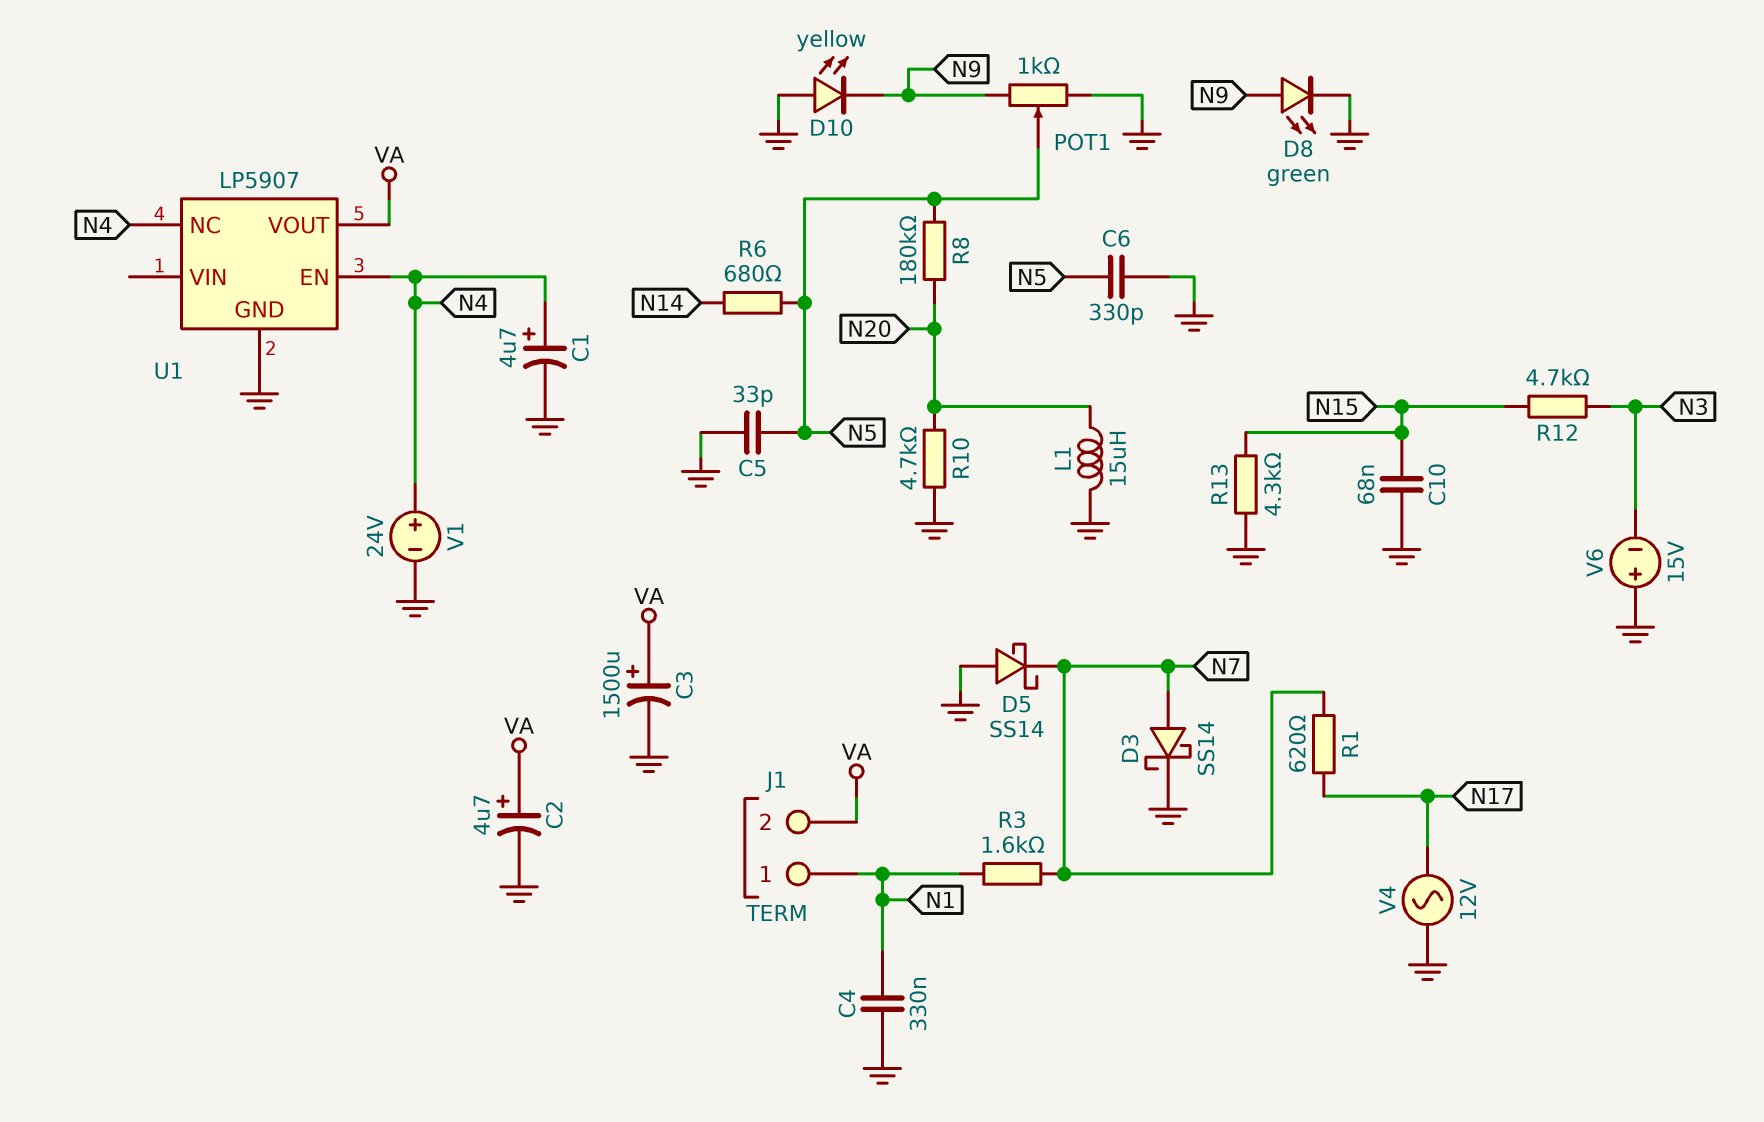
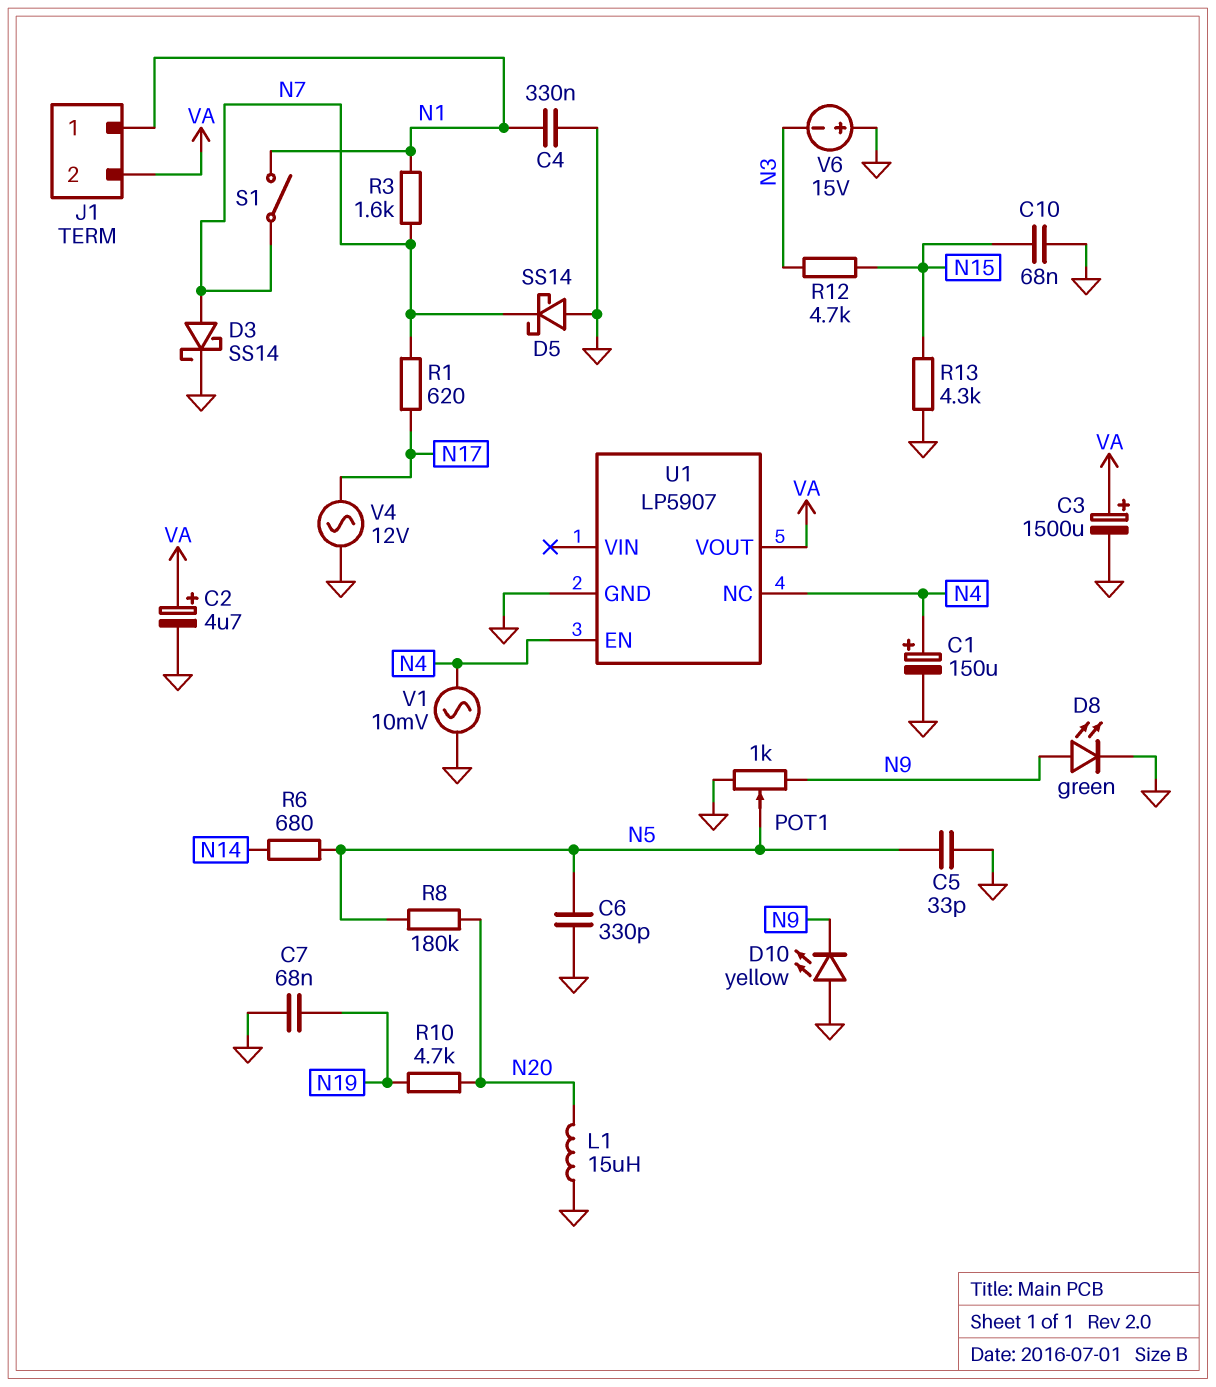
C1: 4.7uF (plus N4, minus GND) -> 150uF (plus N4, minus GND)
C7: none -> 68nF (GND, N19)
R10: 4.7k (GND, N20) -> 4.7k (N19, N20)
S1: none -> switch (N1, N7)
V1: 24V (plus N4, minus GND) -> AC 10mV (GND, N4)

